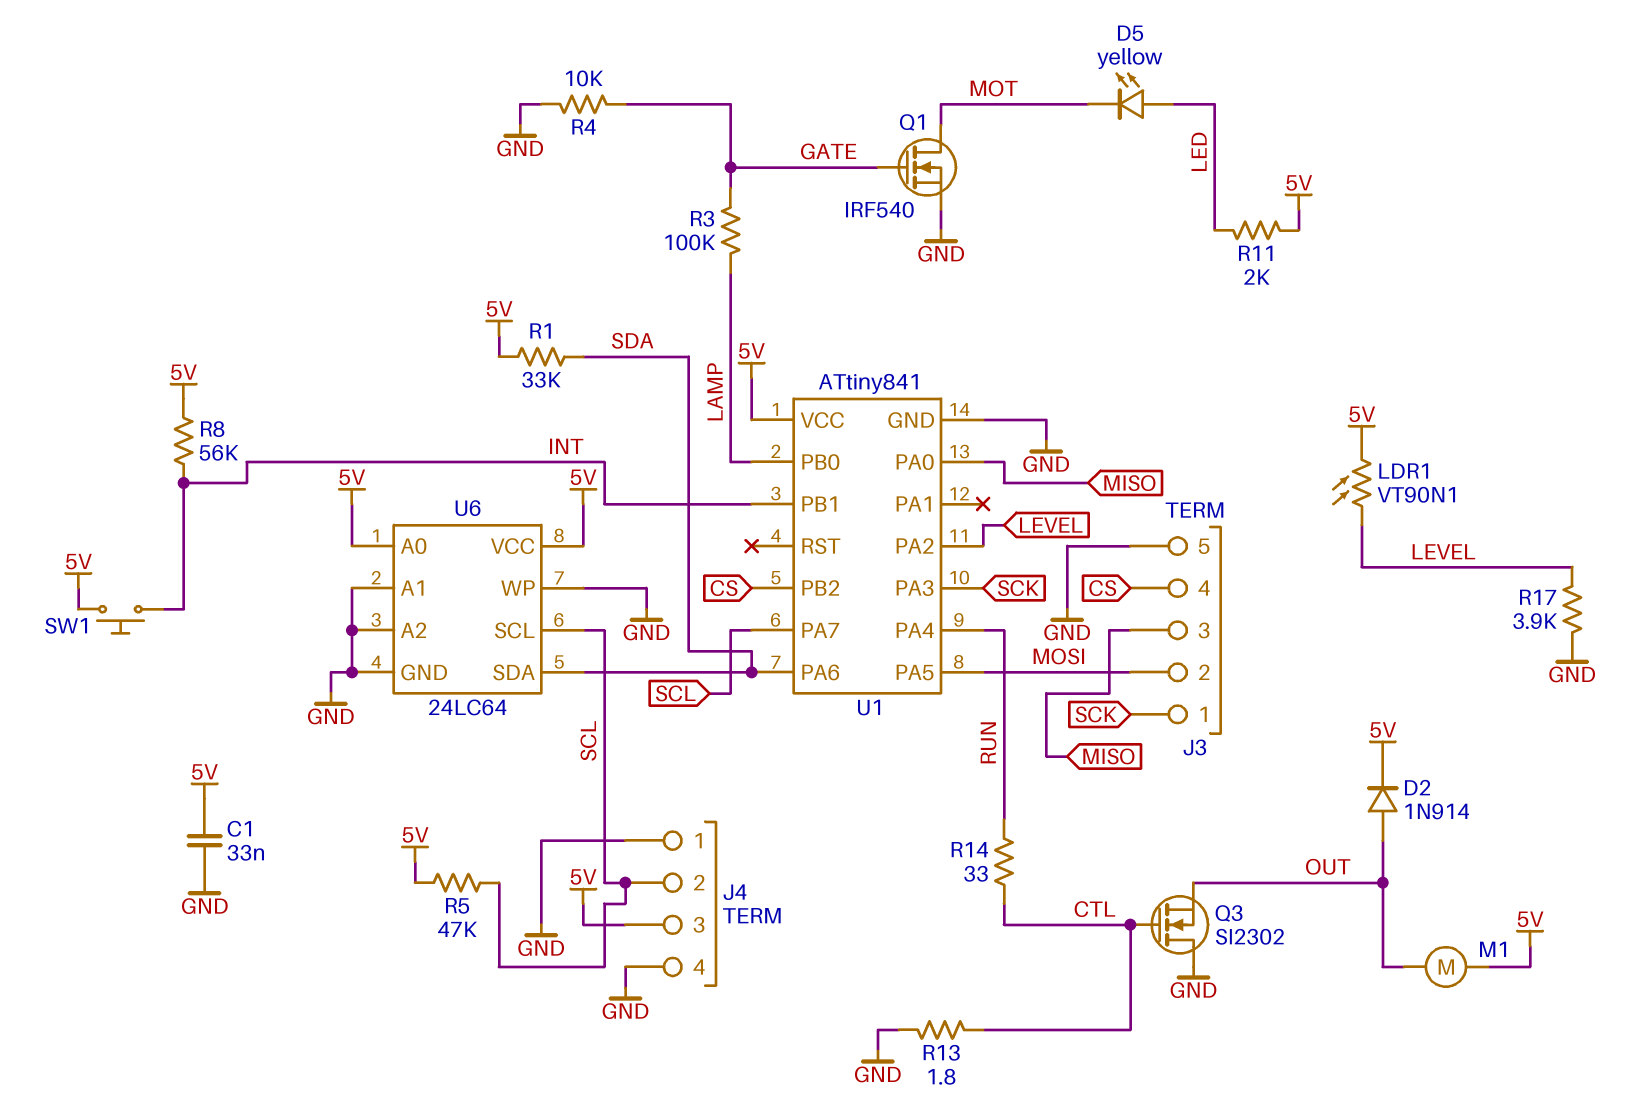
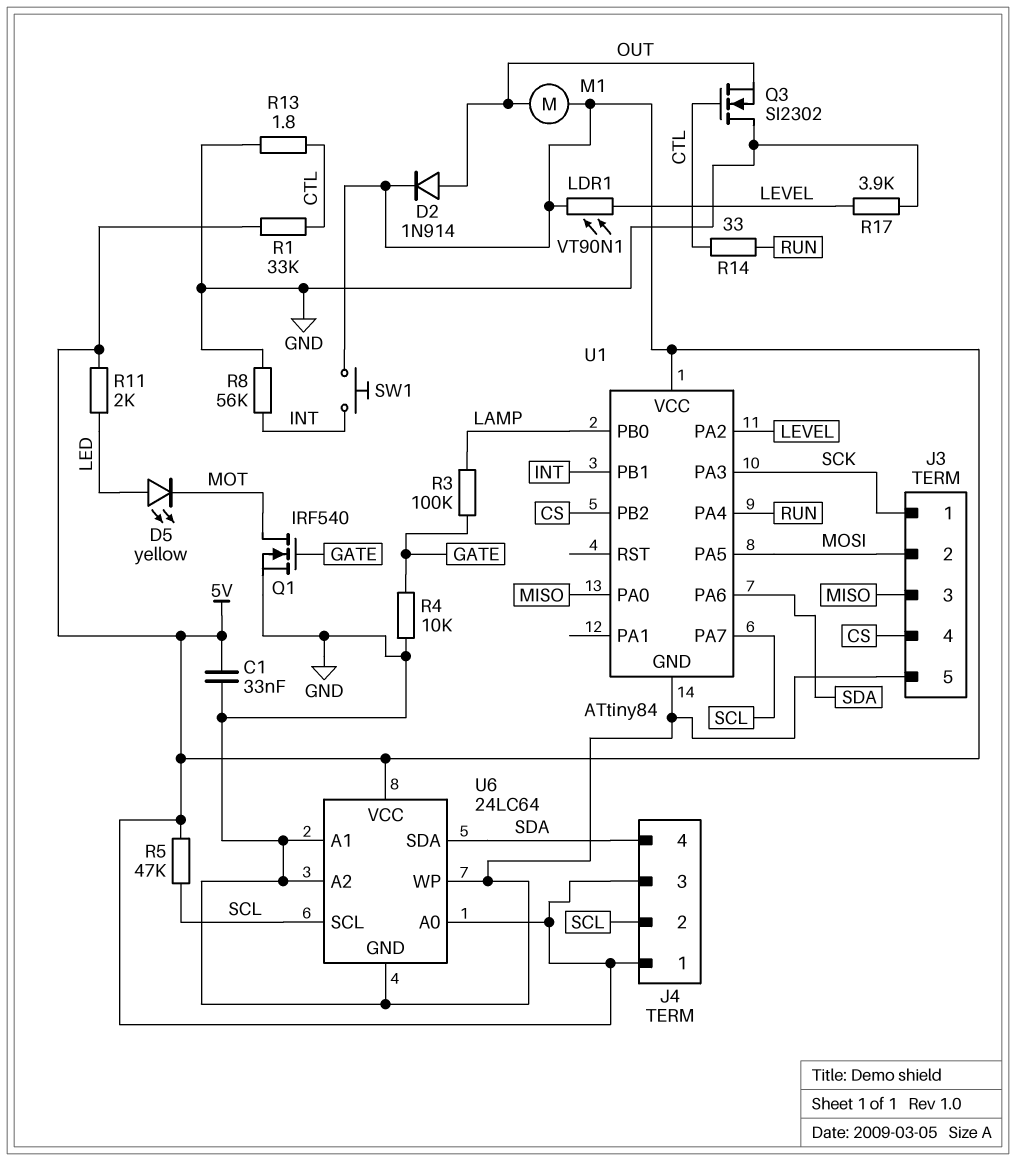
J4 pin 1: GND -> 5V
J4 pin 4: GND -> SDA
R1: 33k (5V, SDA) -> 33k (5V, CTL)
R8: 56k (5V, INT) -> 56k (GND, INT)
U1: ATtiny841 -> ATtiny84

